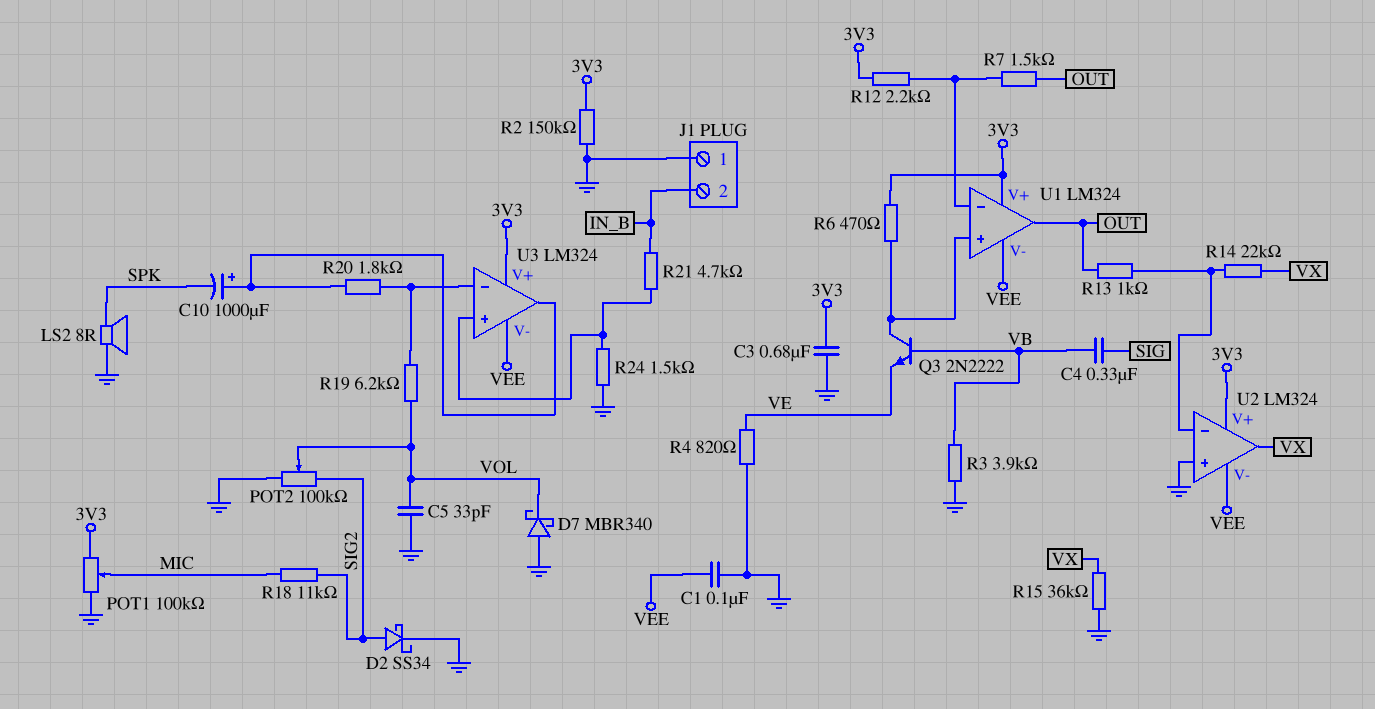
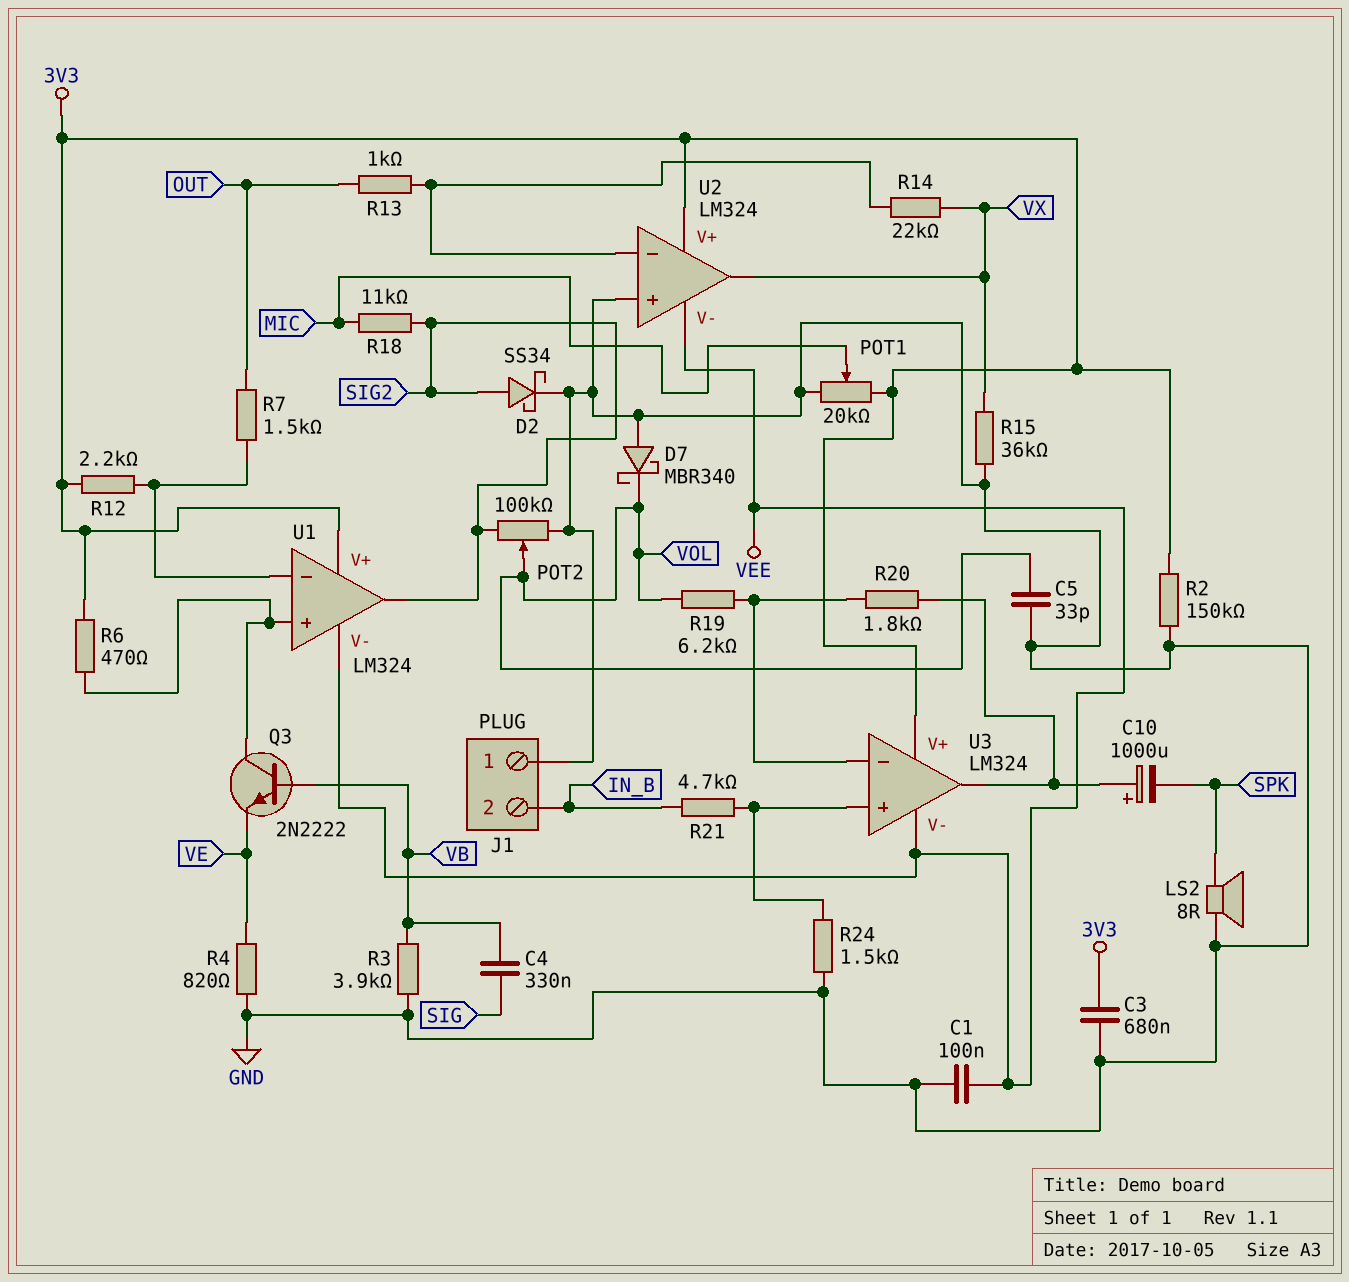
POT1: 100k (3V3, GND, wiper MIC) -> 20k (3V3, GND, wiper MIC)
U1 pin out: OUT -> SIG2

